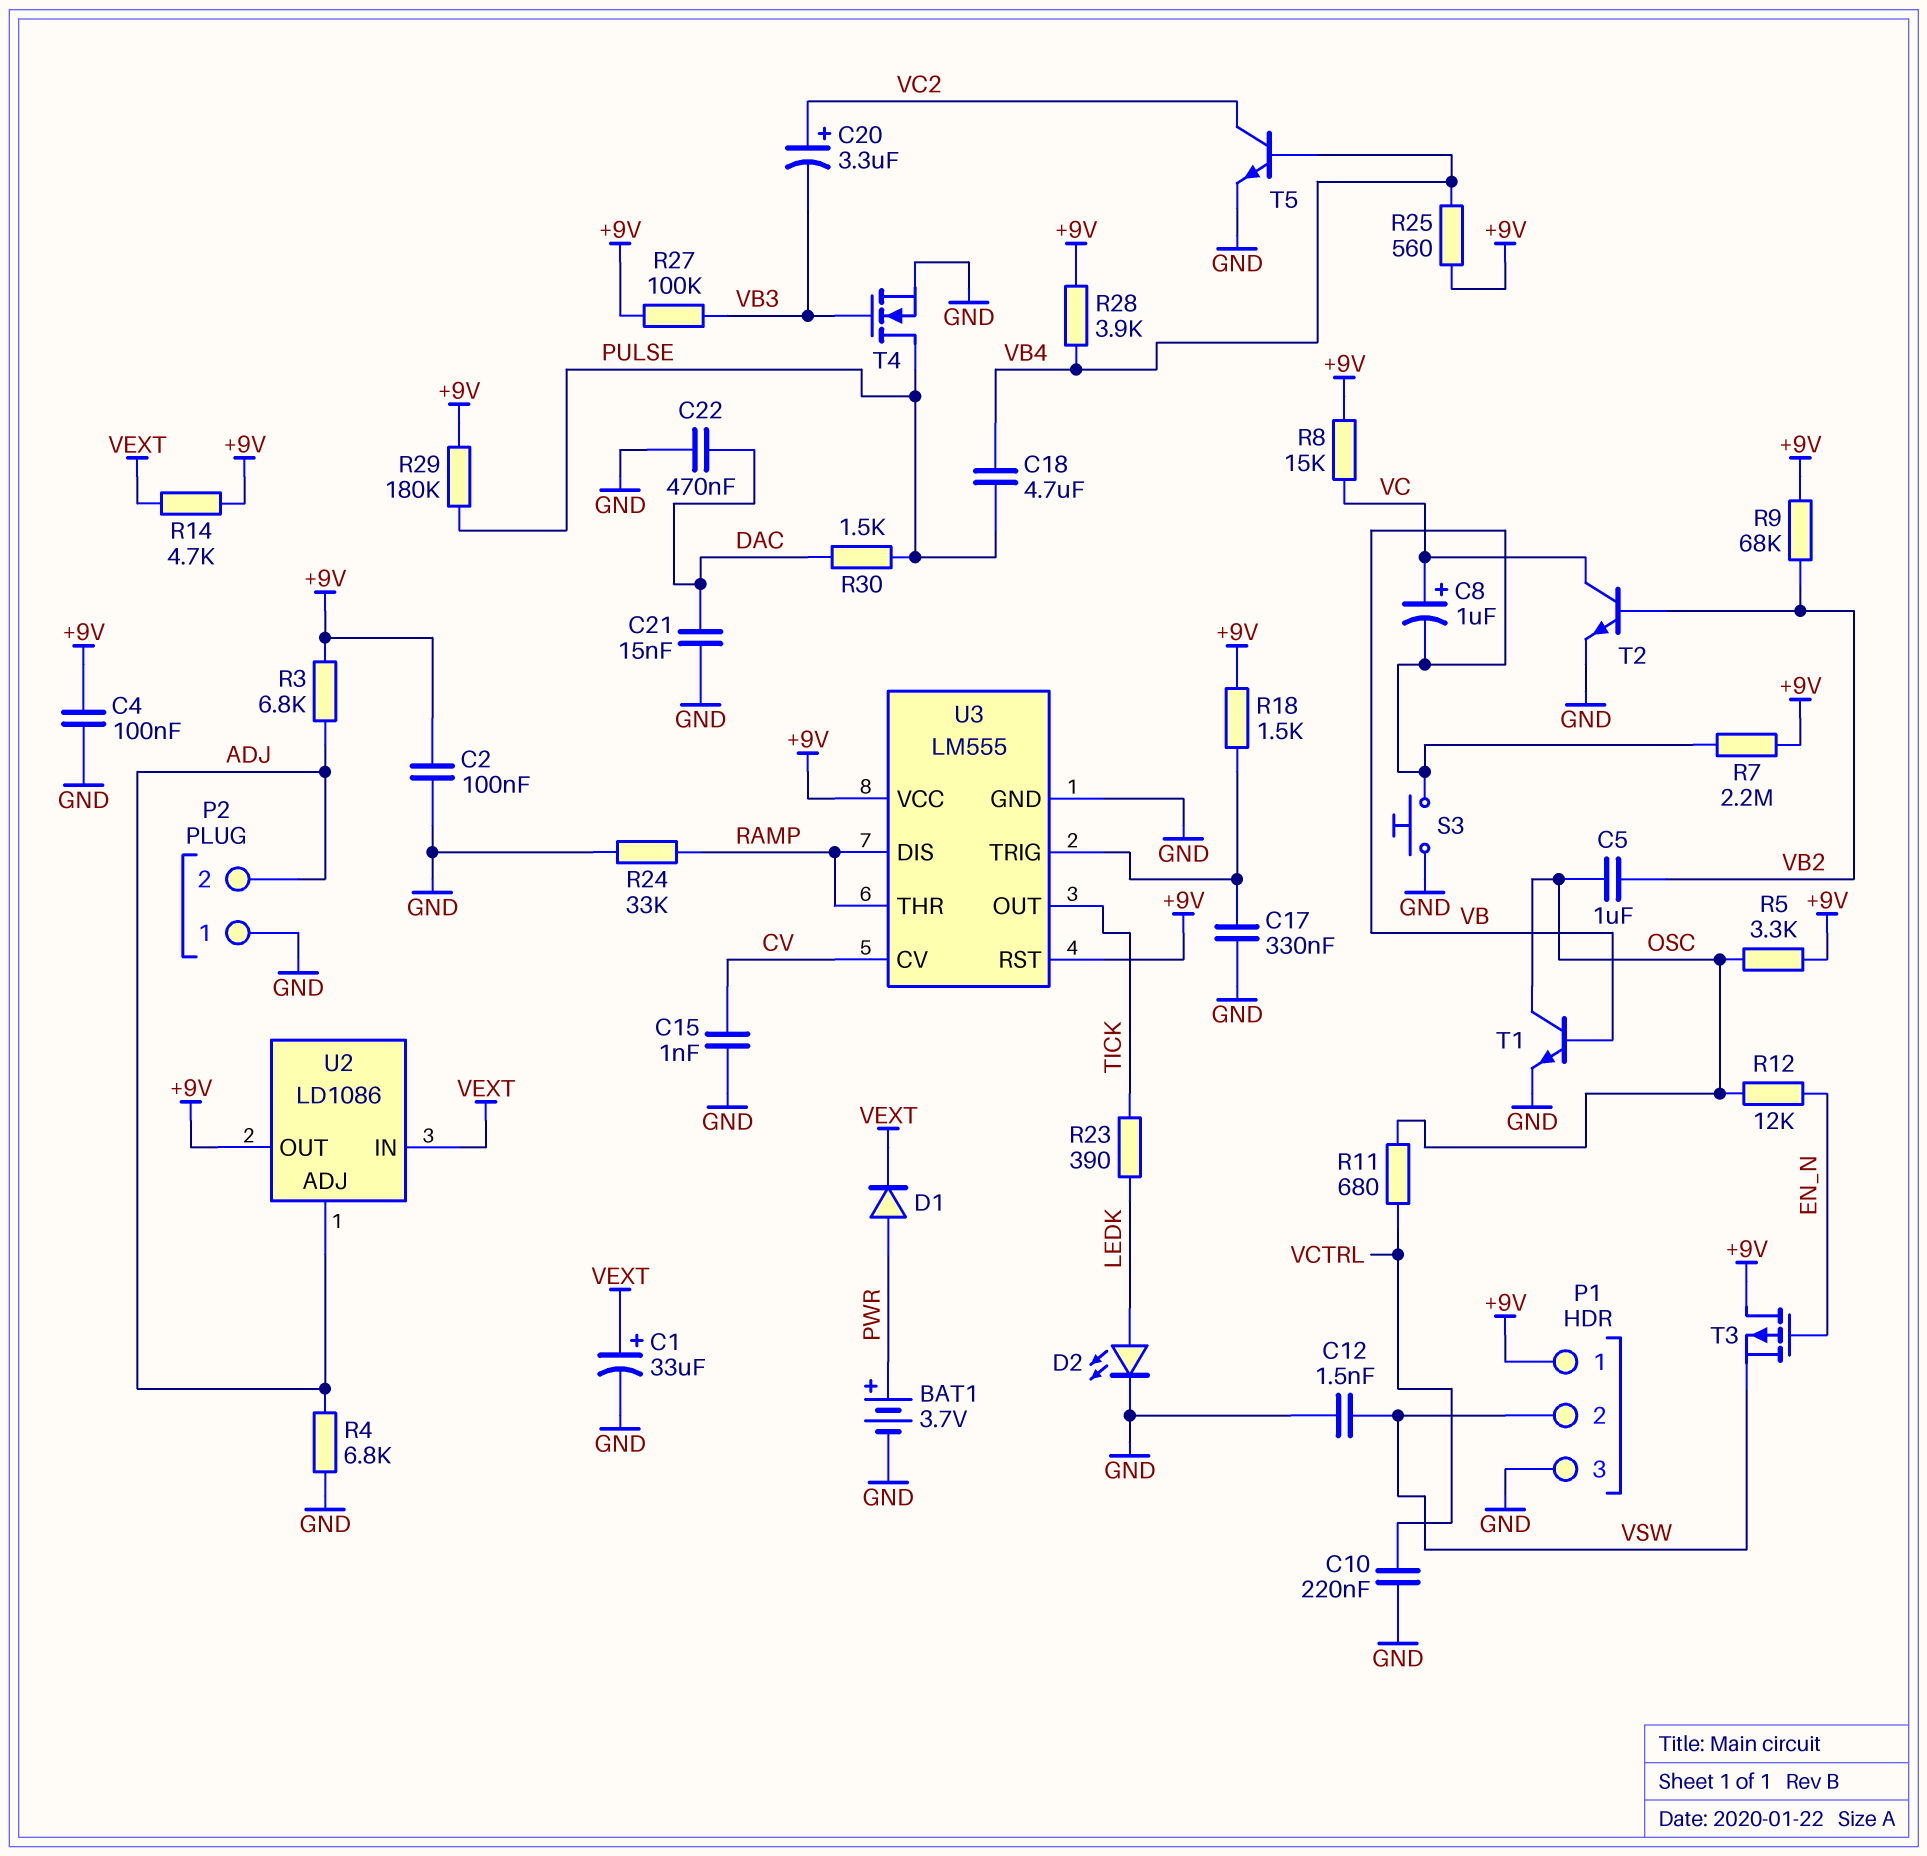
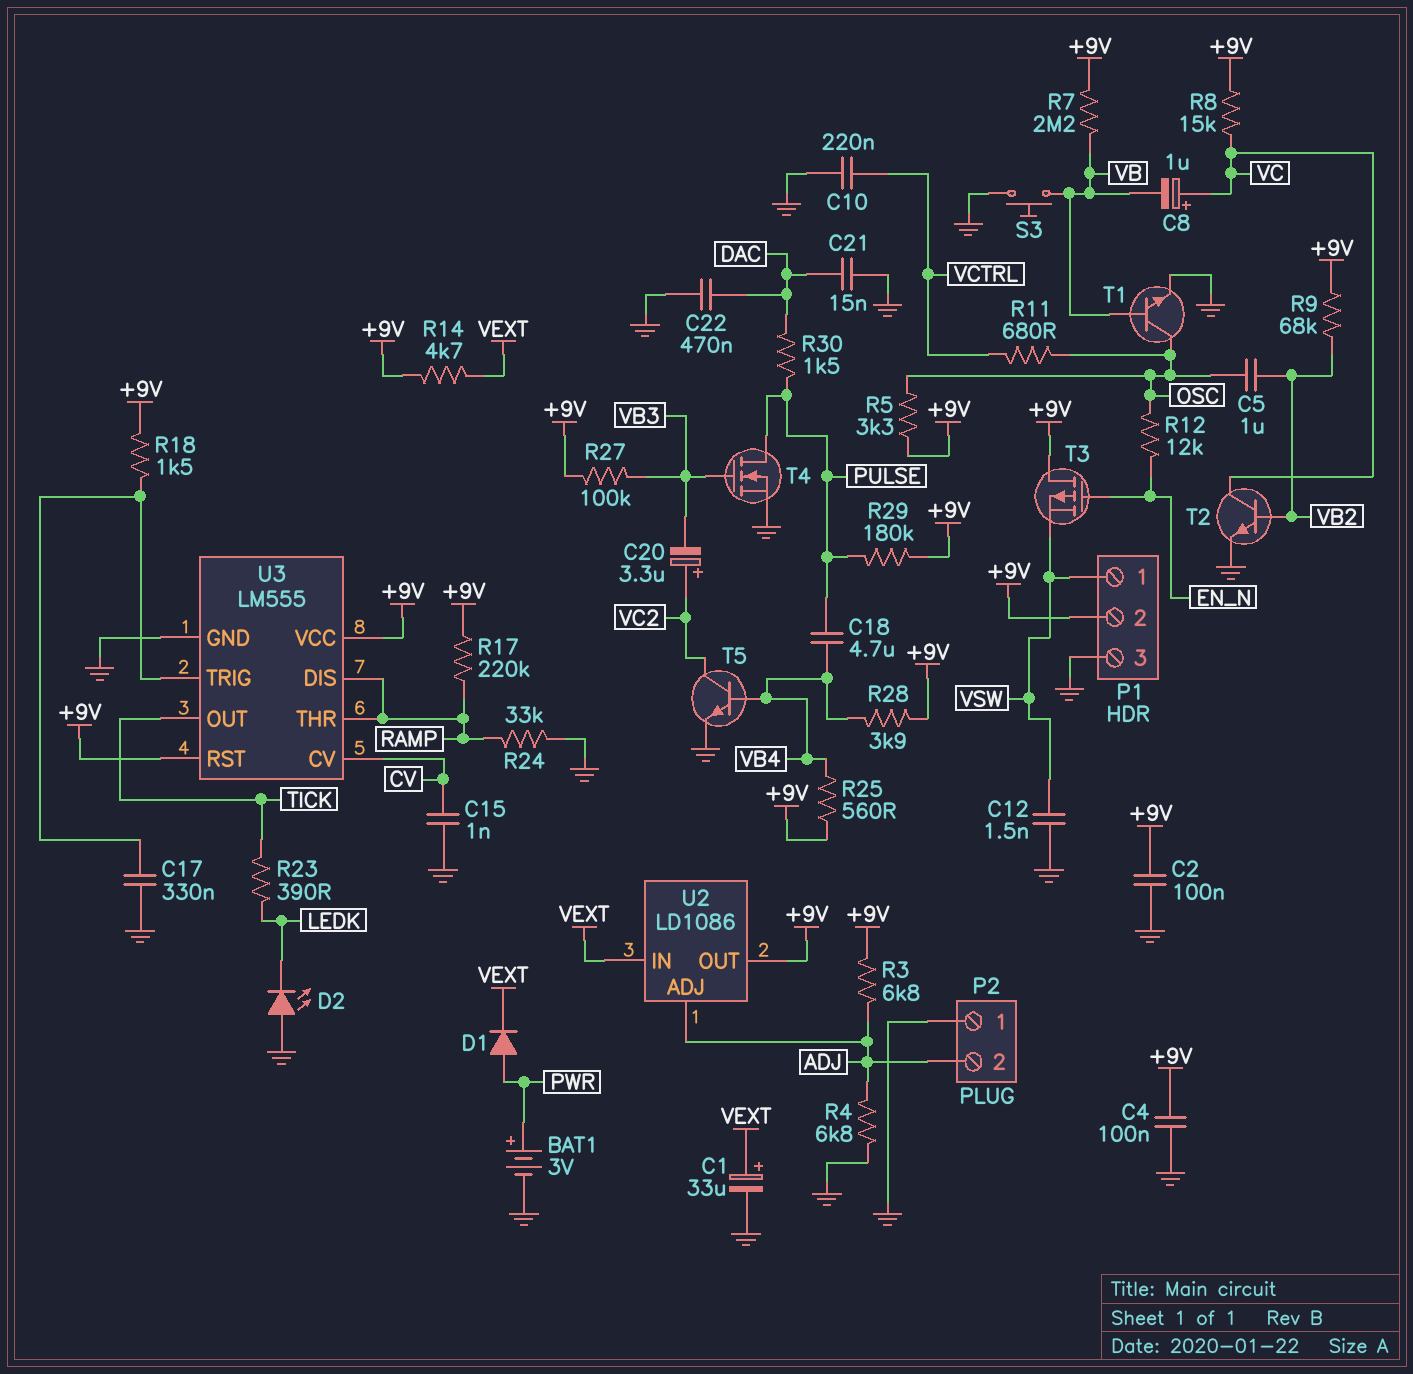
BAT1: 3.7V (plus PWR, minus GND) -> 3V (plus PWR, minus GND)
D2: LED (A LEDK, K GND) -> LED (A GND, K LEDK)
P1 pin 1: +9V -> VSW
P1 pin 2: VSW -> +9V
R17: none -> 220k (+9V, RAMP)

